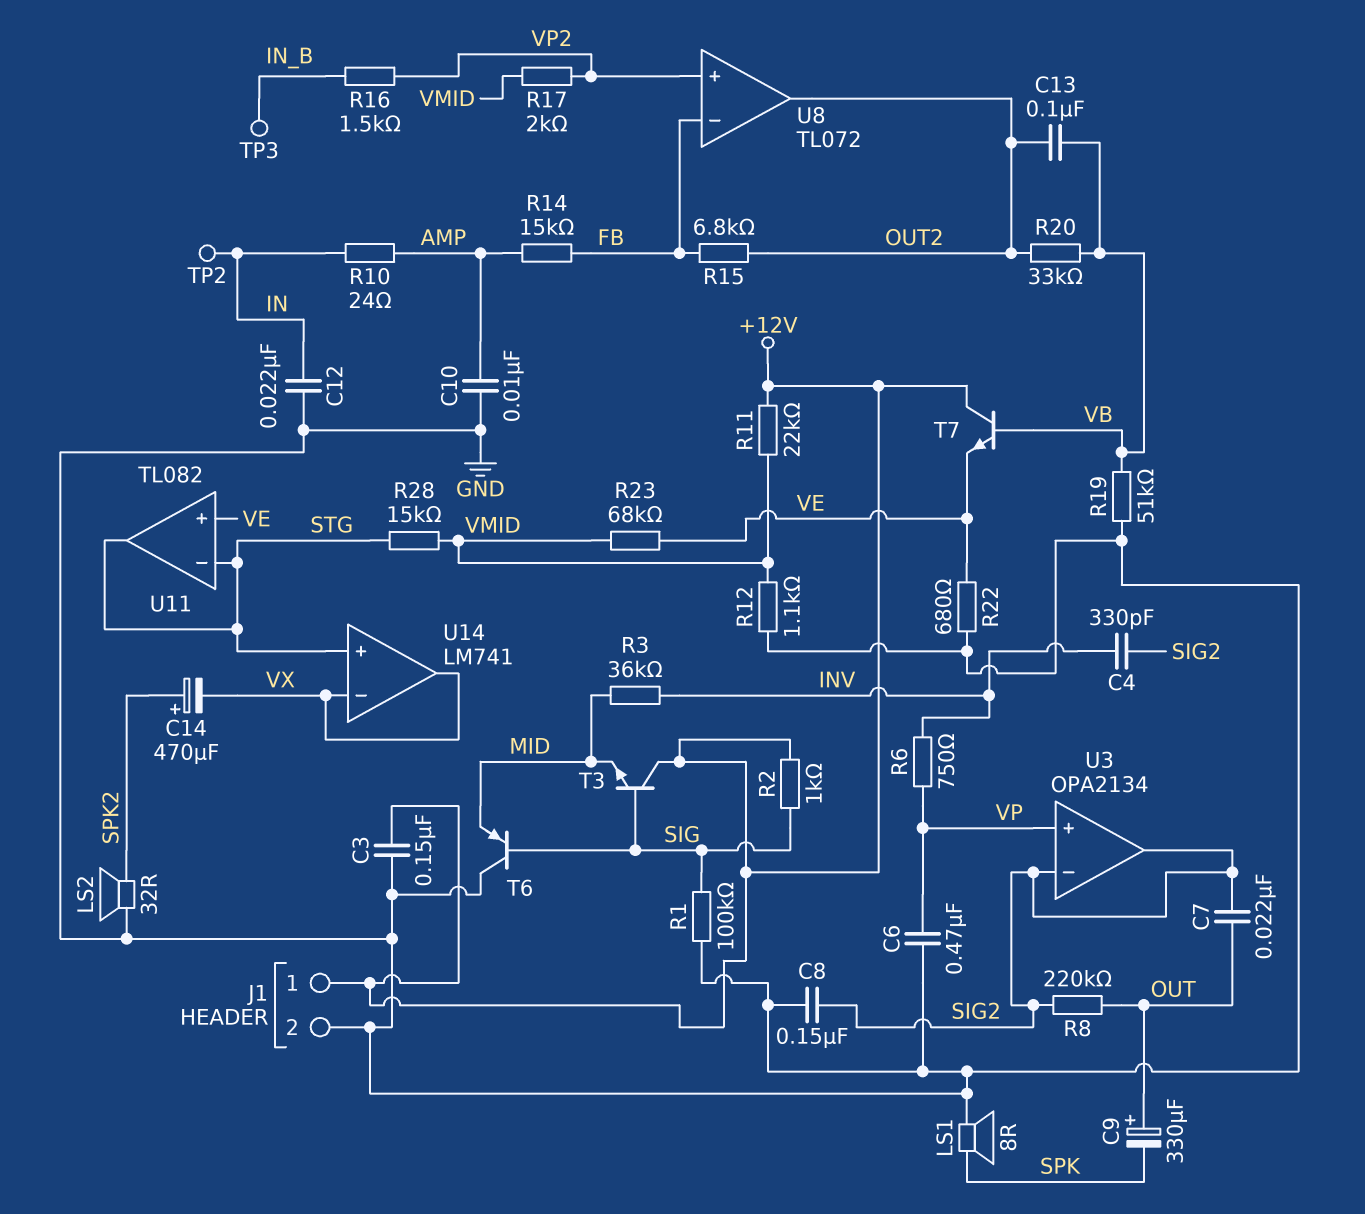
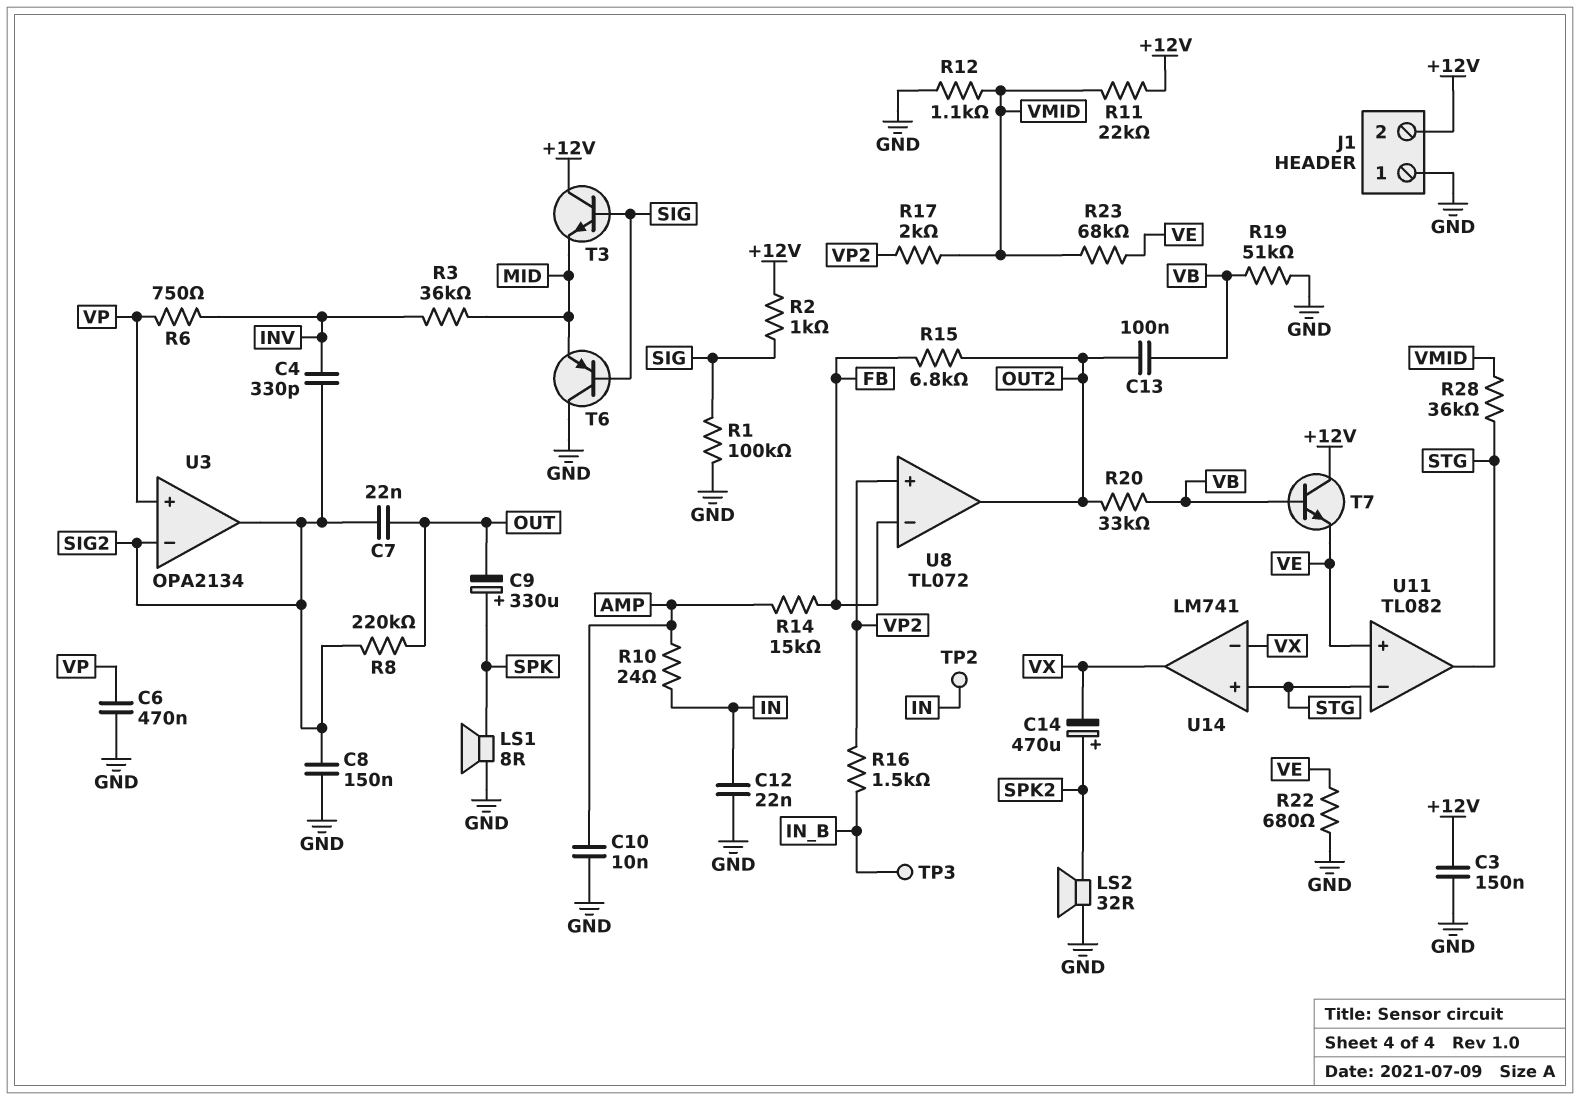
C9: 330uF (plus OUT, minus SPK) -> 330uF (plus SPK, minus OUT)
J1 pin 1: +12V -> GND
J1 pin 2: GND -> +12V
R28: 15k (STG, VMID) -> 36k (STG, VMID)

